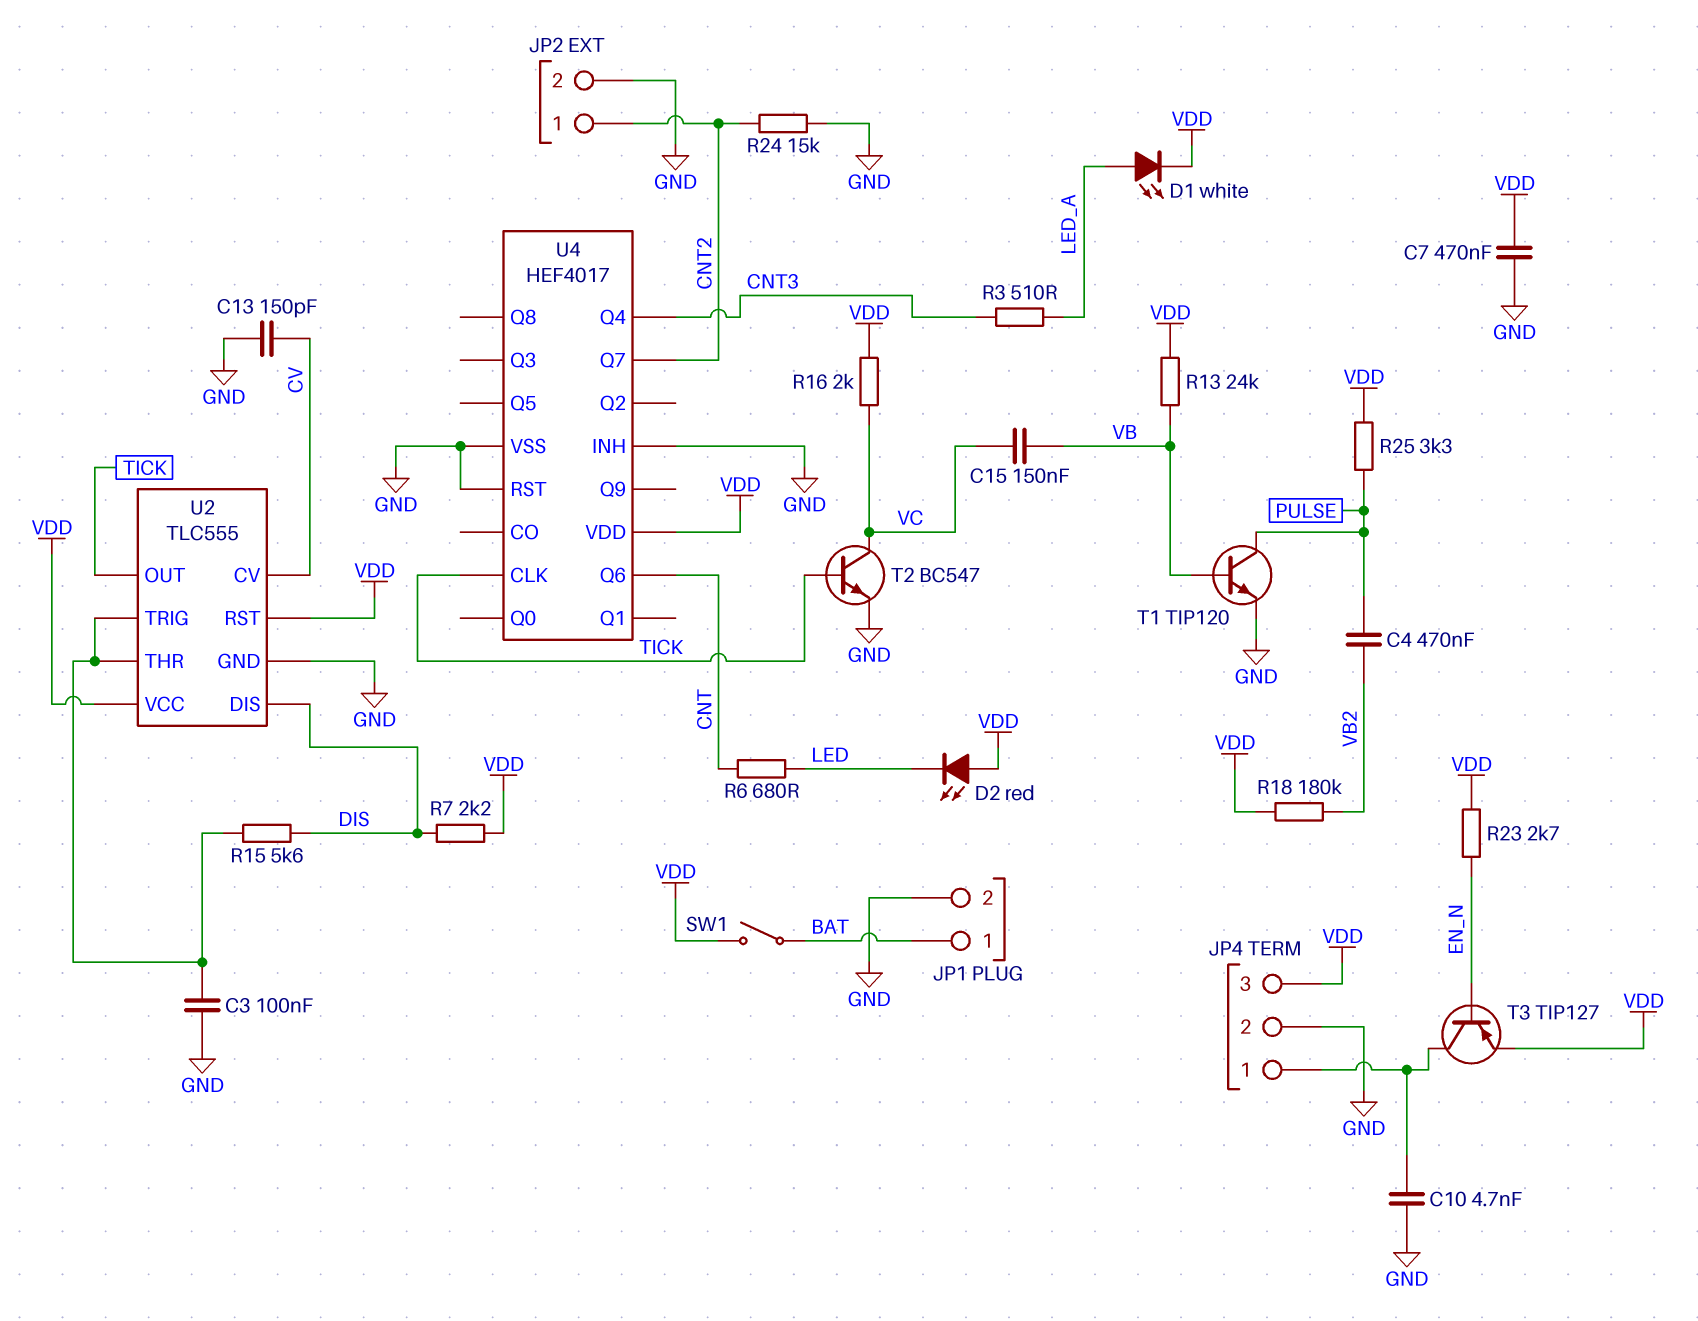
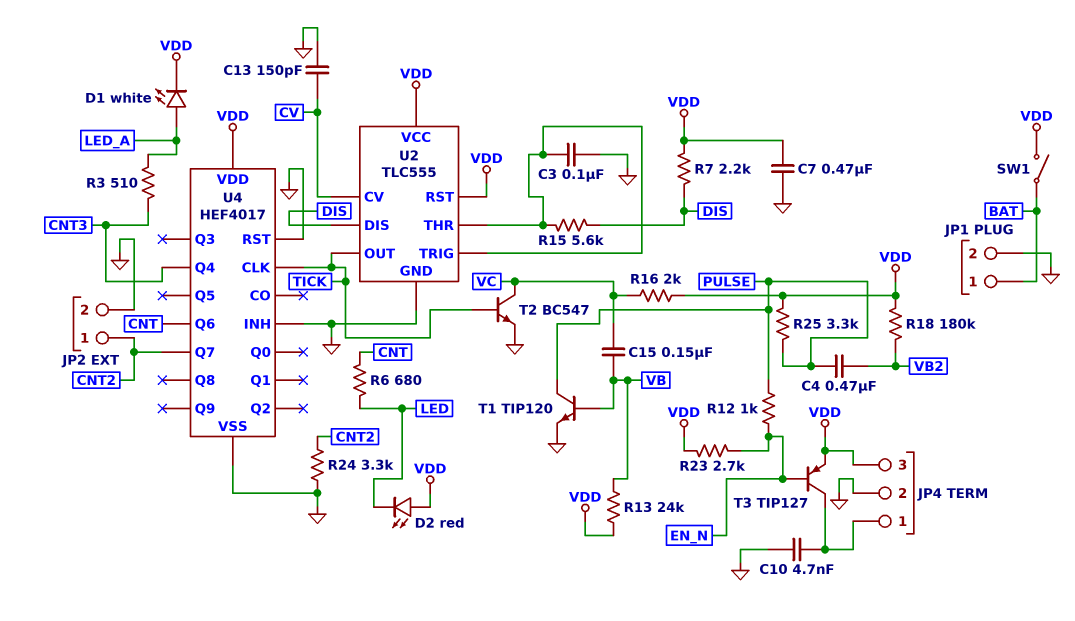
R12: none -> 1k (EN_N, PULSE)
R24: 15k (CNT2, GND) -> 3.3k (CNT2, GND)

